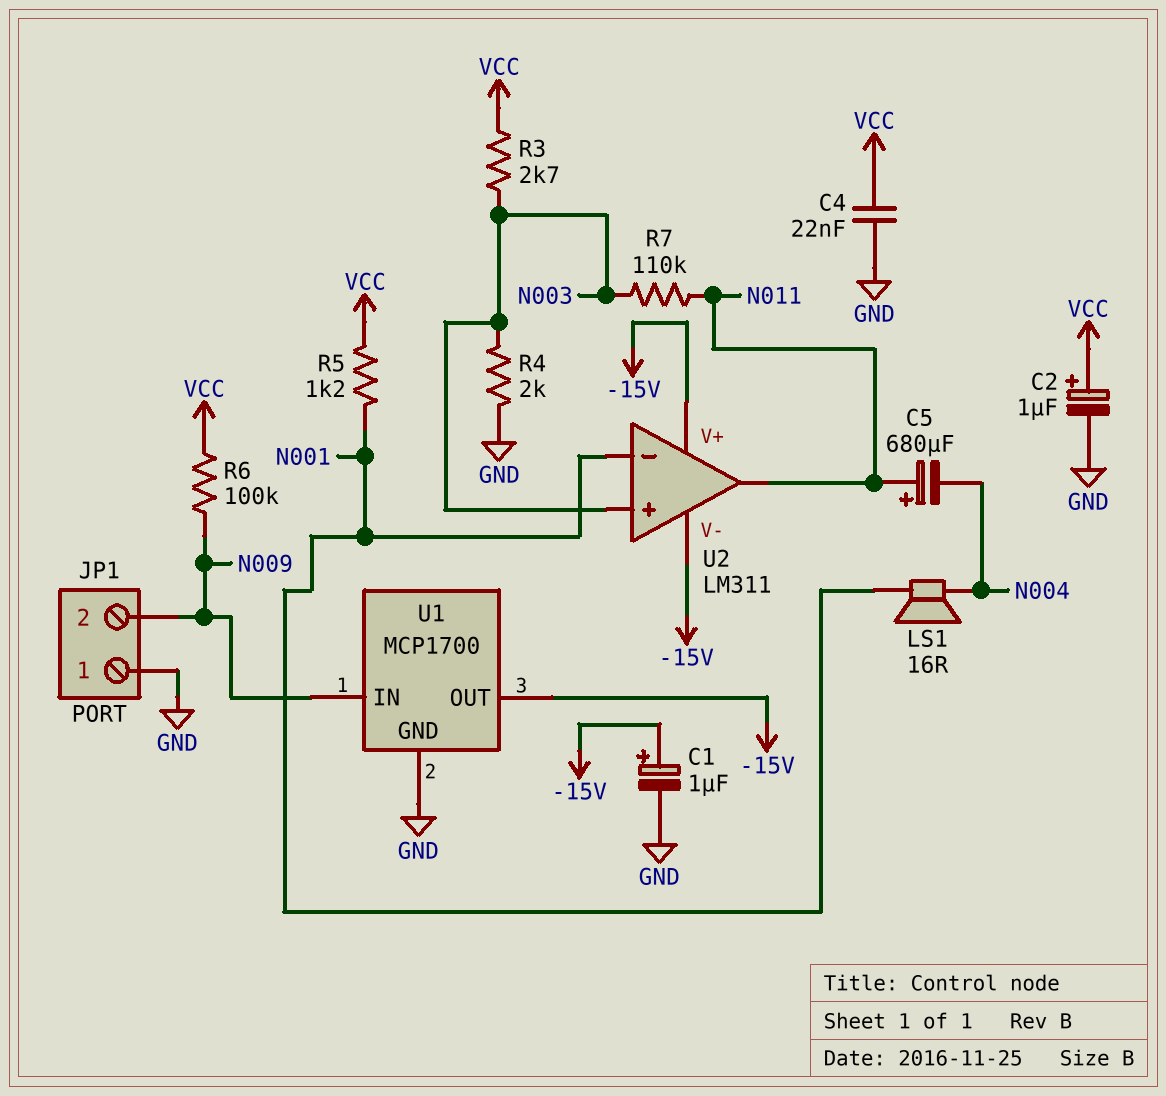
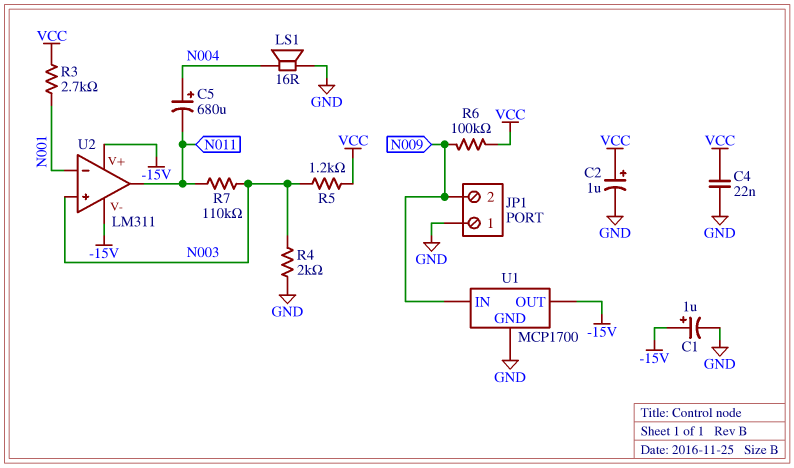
C5: 680uF (plus N011, minus N004) -> 680uF (plus N004, minus N011)
LS1: speaker 16R (N001, N004) -> speaker 16R (GND, N004)
R3: 2.7k (N003, VCC) -> 2.7k (N001, VCC)
R5: 1.2k (N001, VCC) -> 1.2k (N003, VCC)

